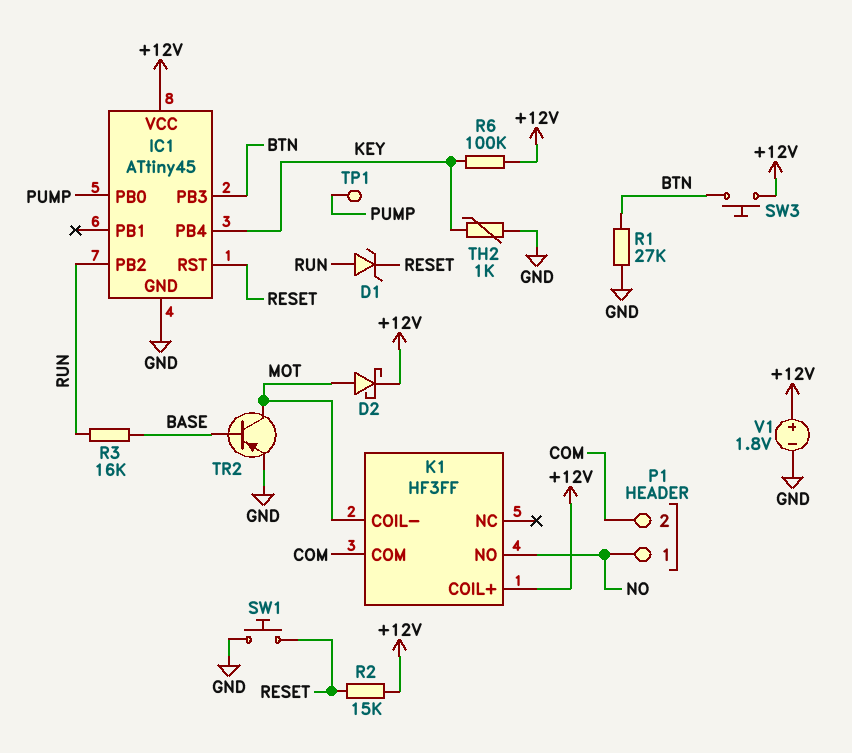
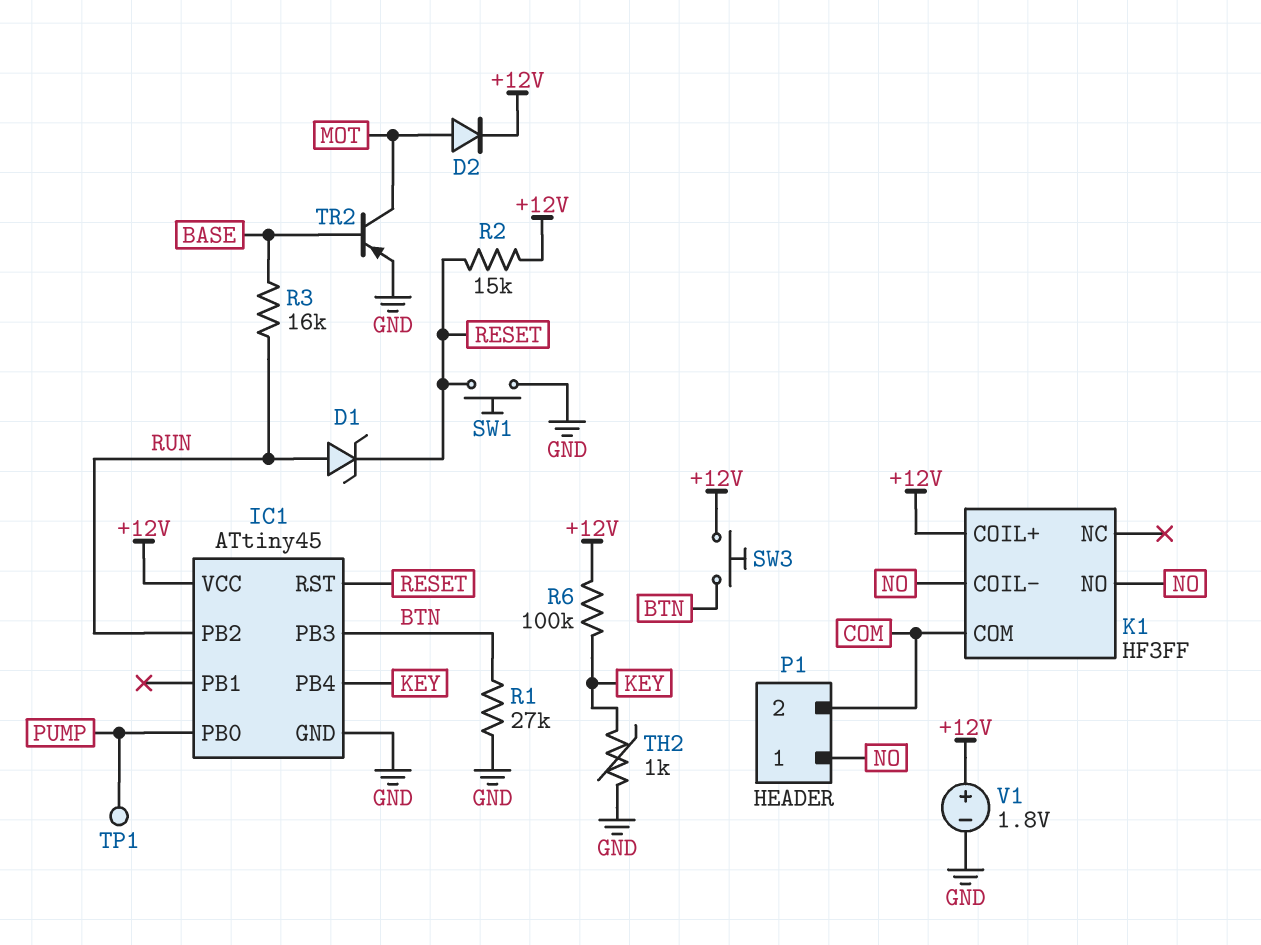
D2: schottky (A MOT, K +12V) -> diode (A MOT, K +12V)
K1 pin COIL-: MOT -> NO

